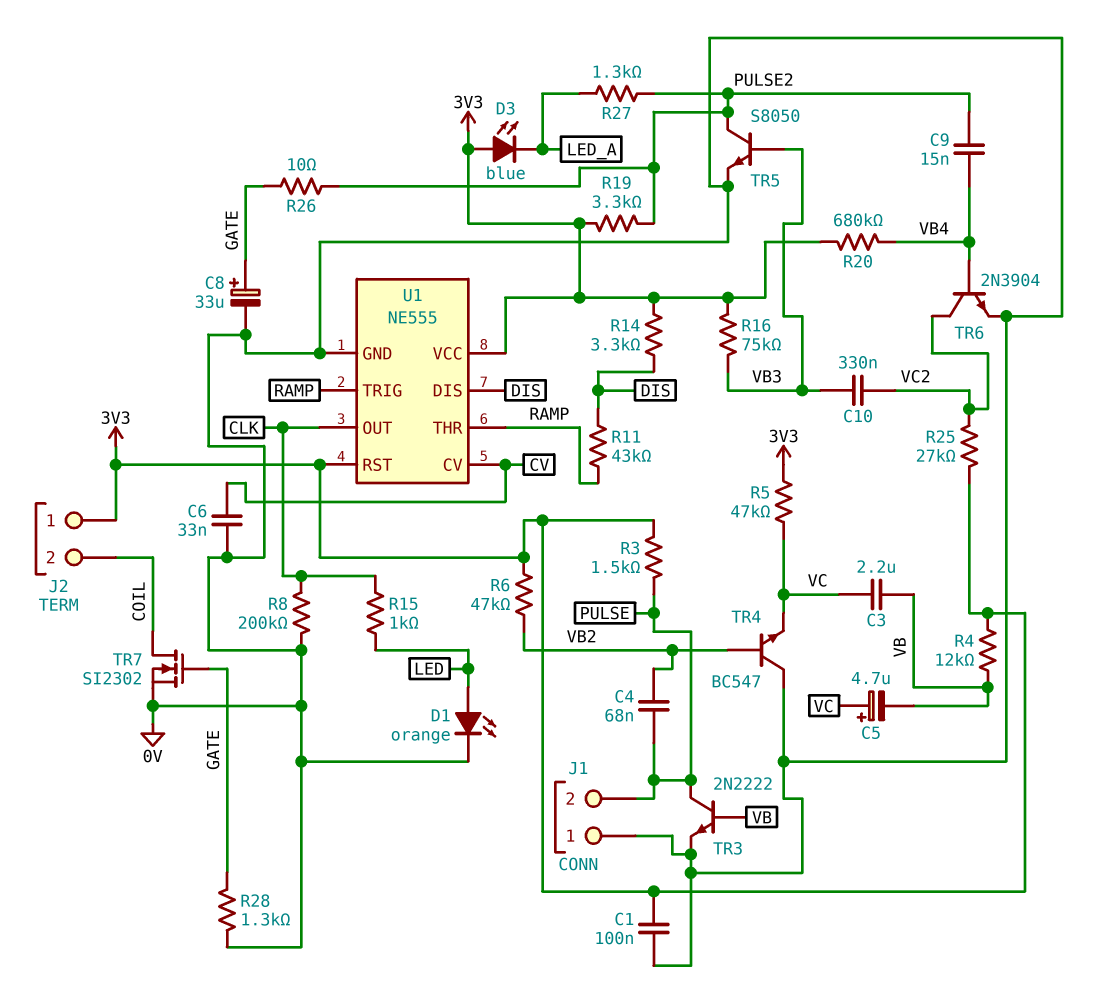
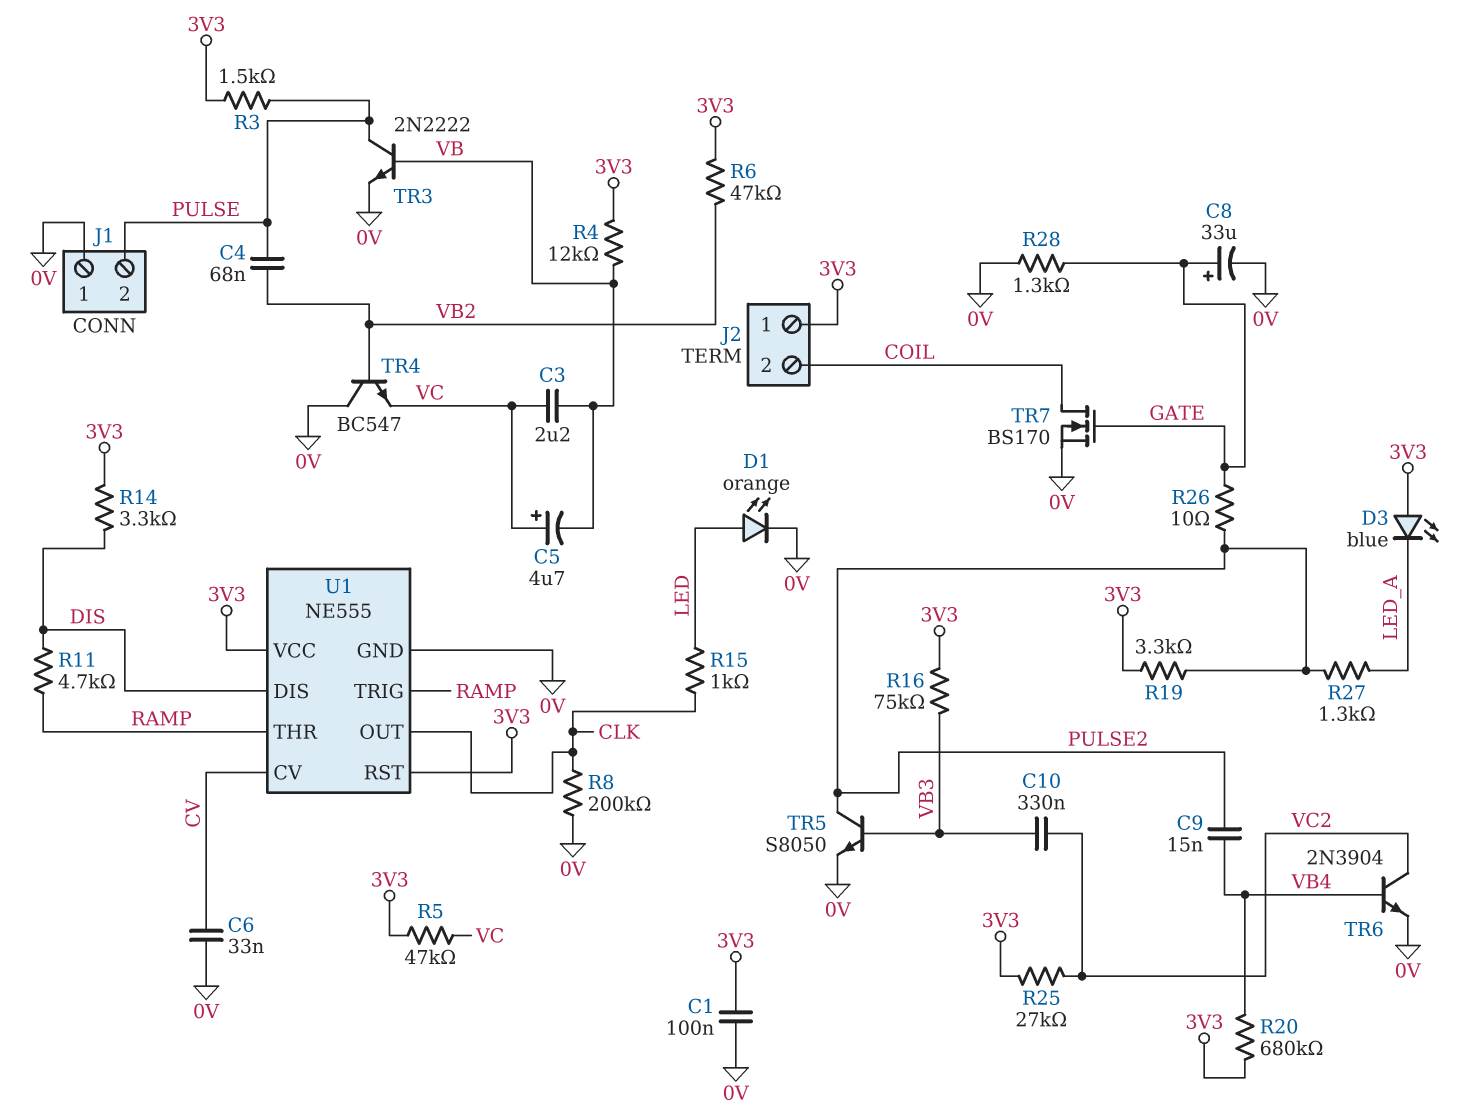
R11: 43k (DIS, RAMP) -> 4.7k (DIS, RAMP)
TR7: NMOS SI2302 (G GATE, D COIL, S 0V) -> NMOS BS170 (G GATE, D COIL, S 0V)

